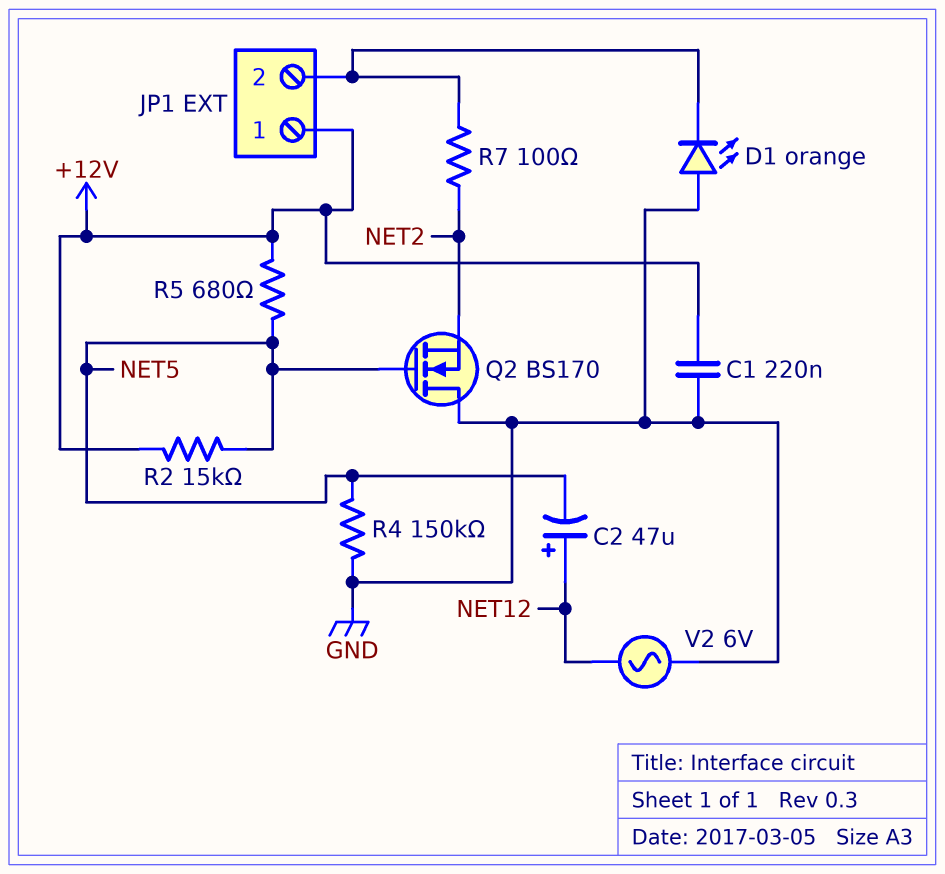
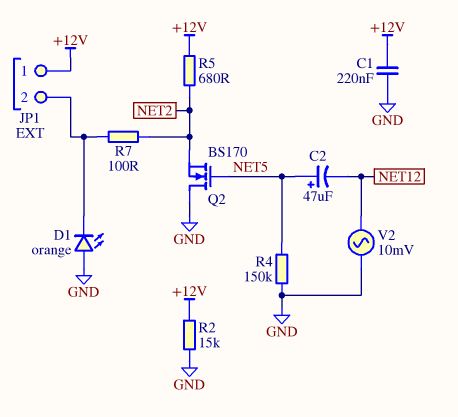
C2: 47uF (plus NET12, minus NET5) -> 47uF (plus NET5, minus NET12)
R2: 15k (+12V, NET5) -> 15k (+12V, GND)
R5: 680 (+12V, NET5) -> 680 (+12V, NET2)
V2: AC 6V (GND, NET12) -> AC 10mV (GND, NET12)

